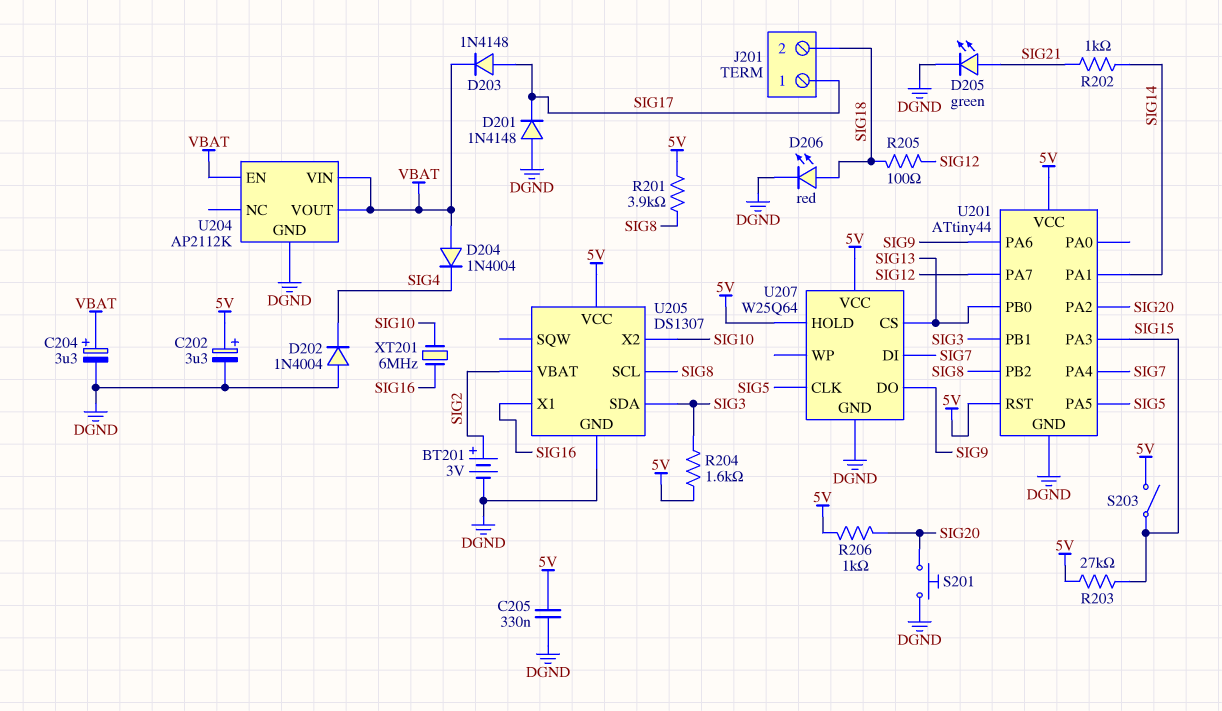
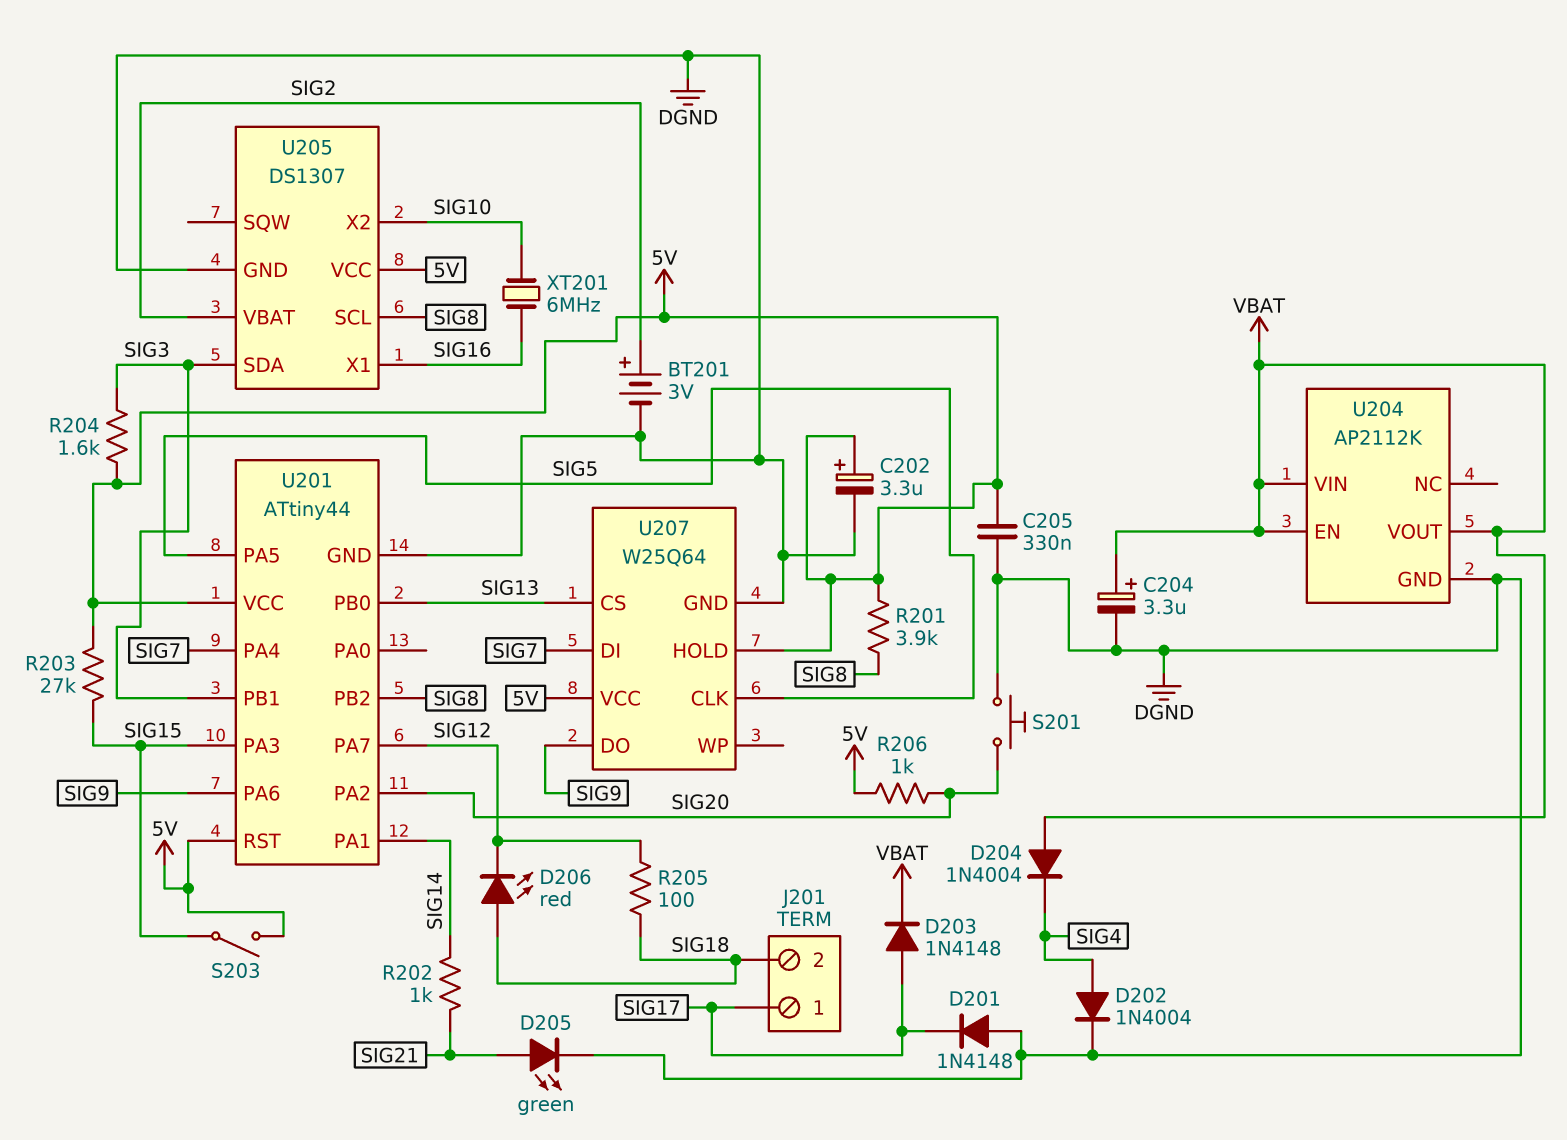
D202: diode 1N4004 (A DGND, K SIG4) -> diode 1N4004 (A SIG4, K DGND)
D206: LED red (A SIG18, K DGND) -> LED red (A SIG18, K SIG12)

